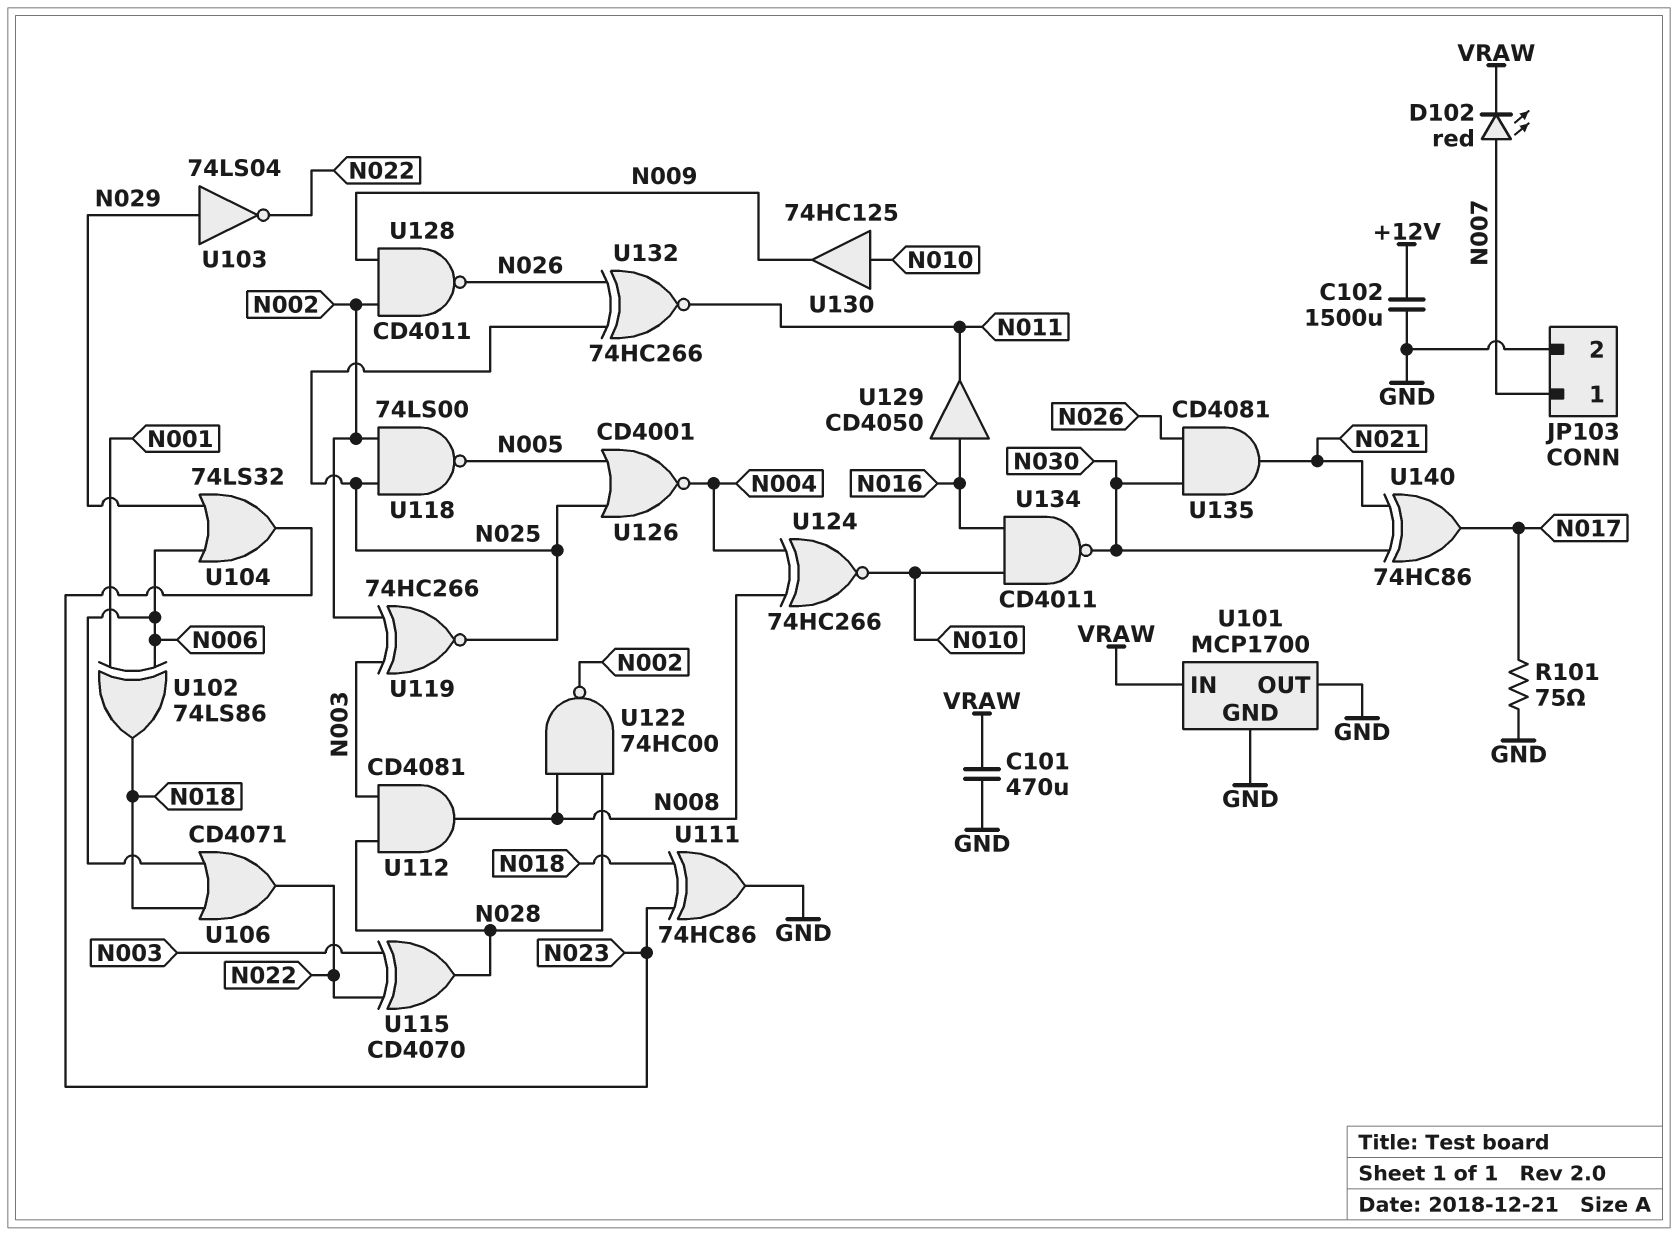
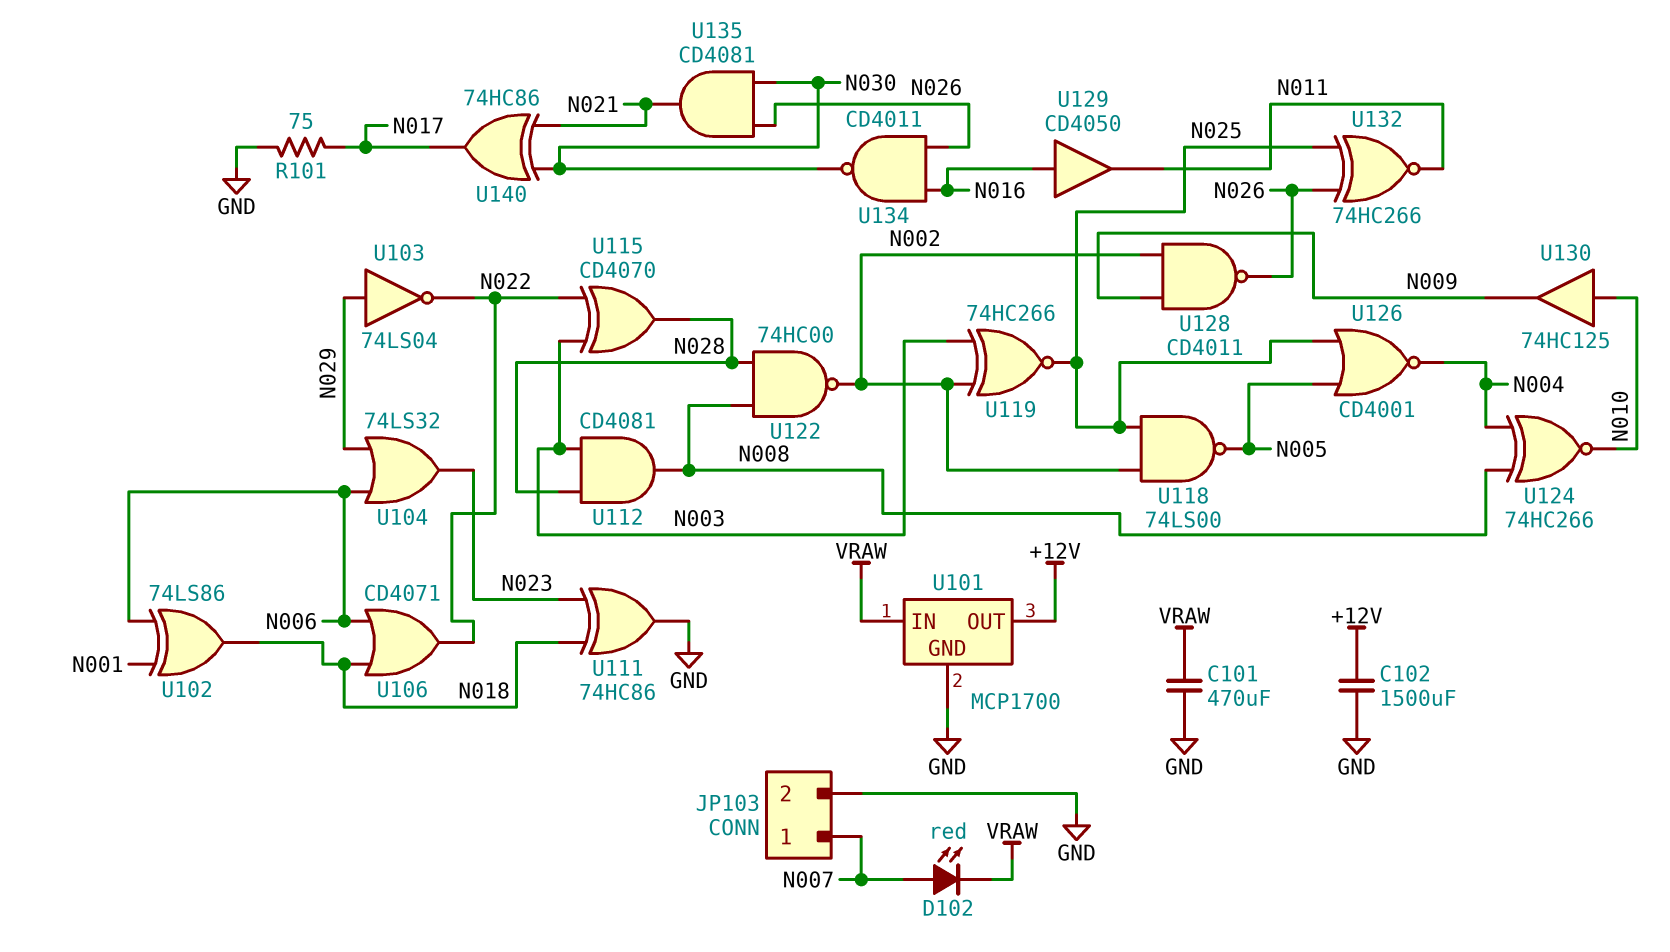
U101 pin OUT: GND -> +12V
U134: NAND CD4011 (in N010, in N016, out N030) -> NAND CD4011 (in N016, in N026, out N030)

